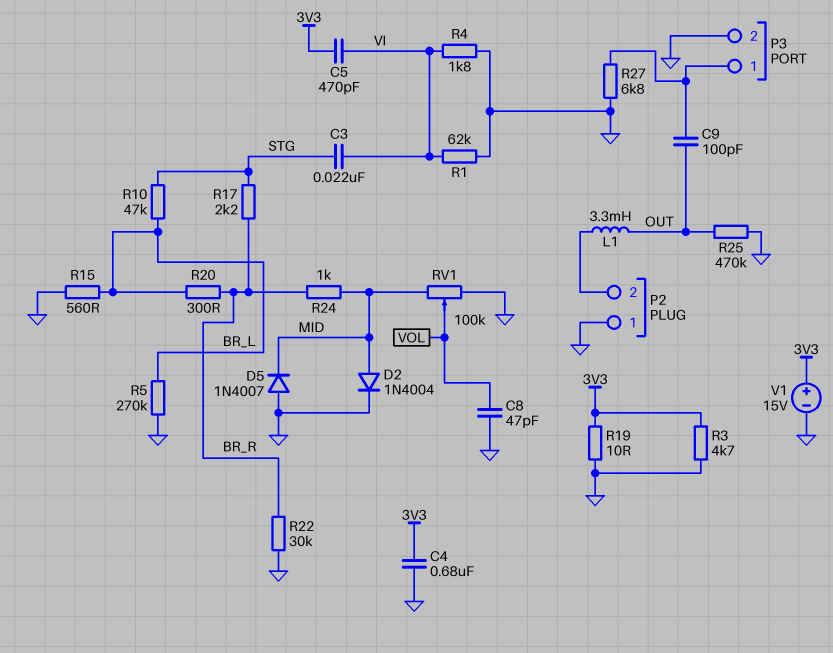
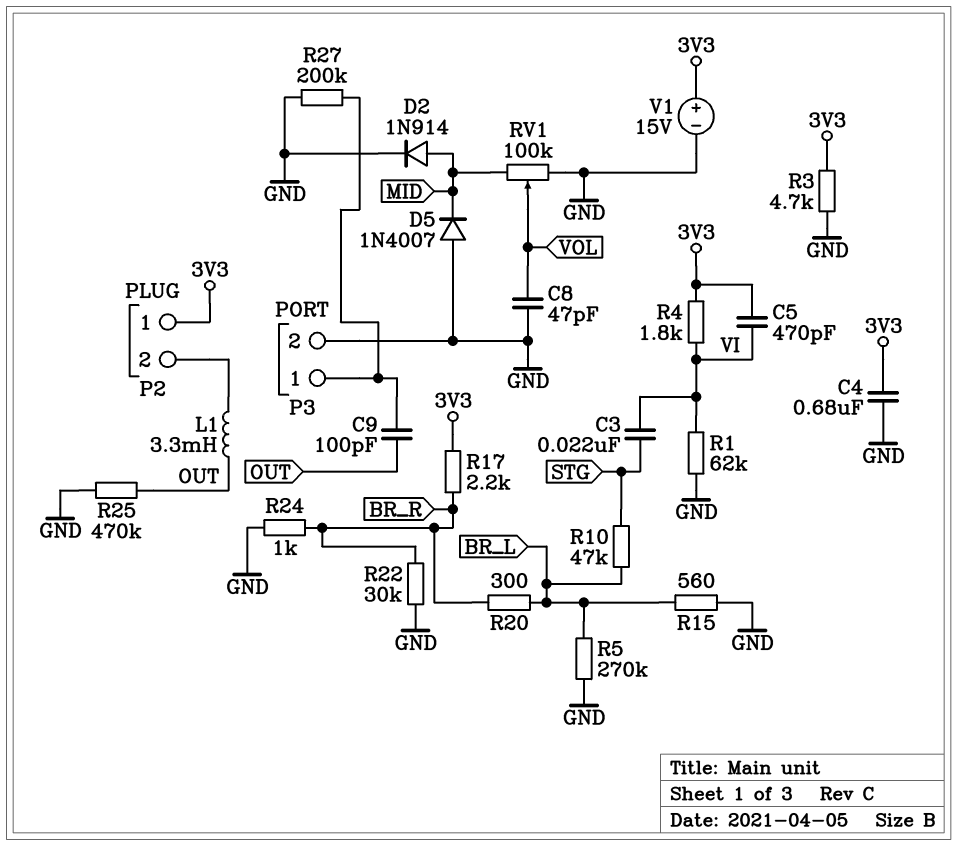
D2: diode 1N4004 (A MID, K GND) -> diode 1N914 (A MID, K GND)
P2 pin 1: GND -> 3V3
R4: 1.8k (GND, VI) -> 1.8k (3V3, VI)
R17: 2.2k (BR_R, STG) -> 2.2k (3V3, BR_R)
R19: 10 (3V3, GND) -> none
R24: 1k (BR_R, MID) -> 1k (BR_R, GND)
R27: 6.8k (GND, P3/1) -> 200k (GND, P3/1)

